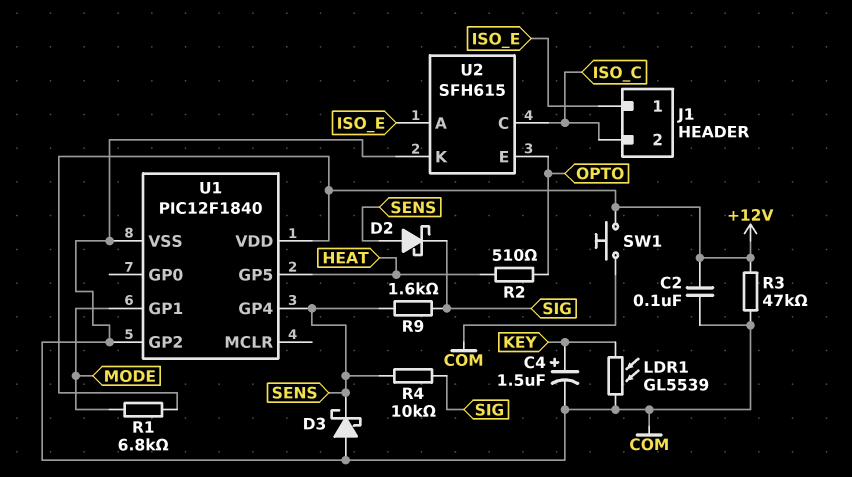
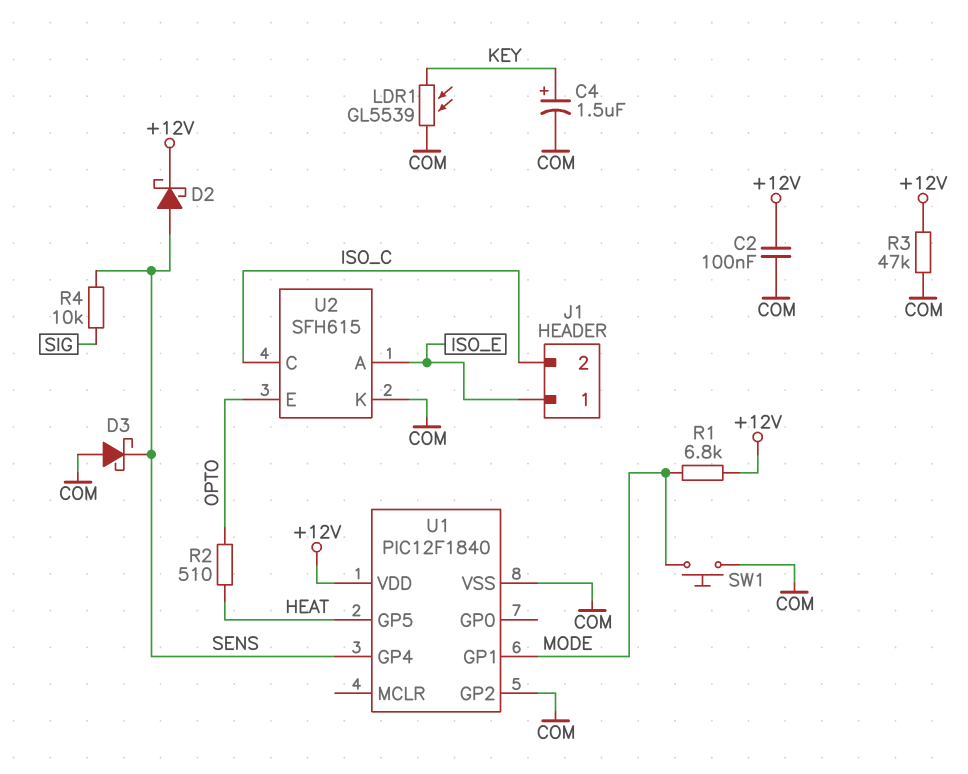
D2: schottky (A SENS, K SIG) -> schottky (A SENS, K +12V)
R9: 1.6k (SENS, SIG) -> none
SW1: button (+12V, COM) -> button (COM, MODE)

